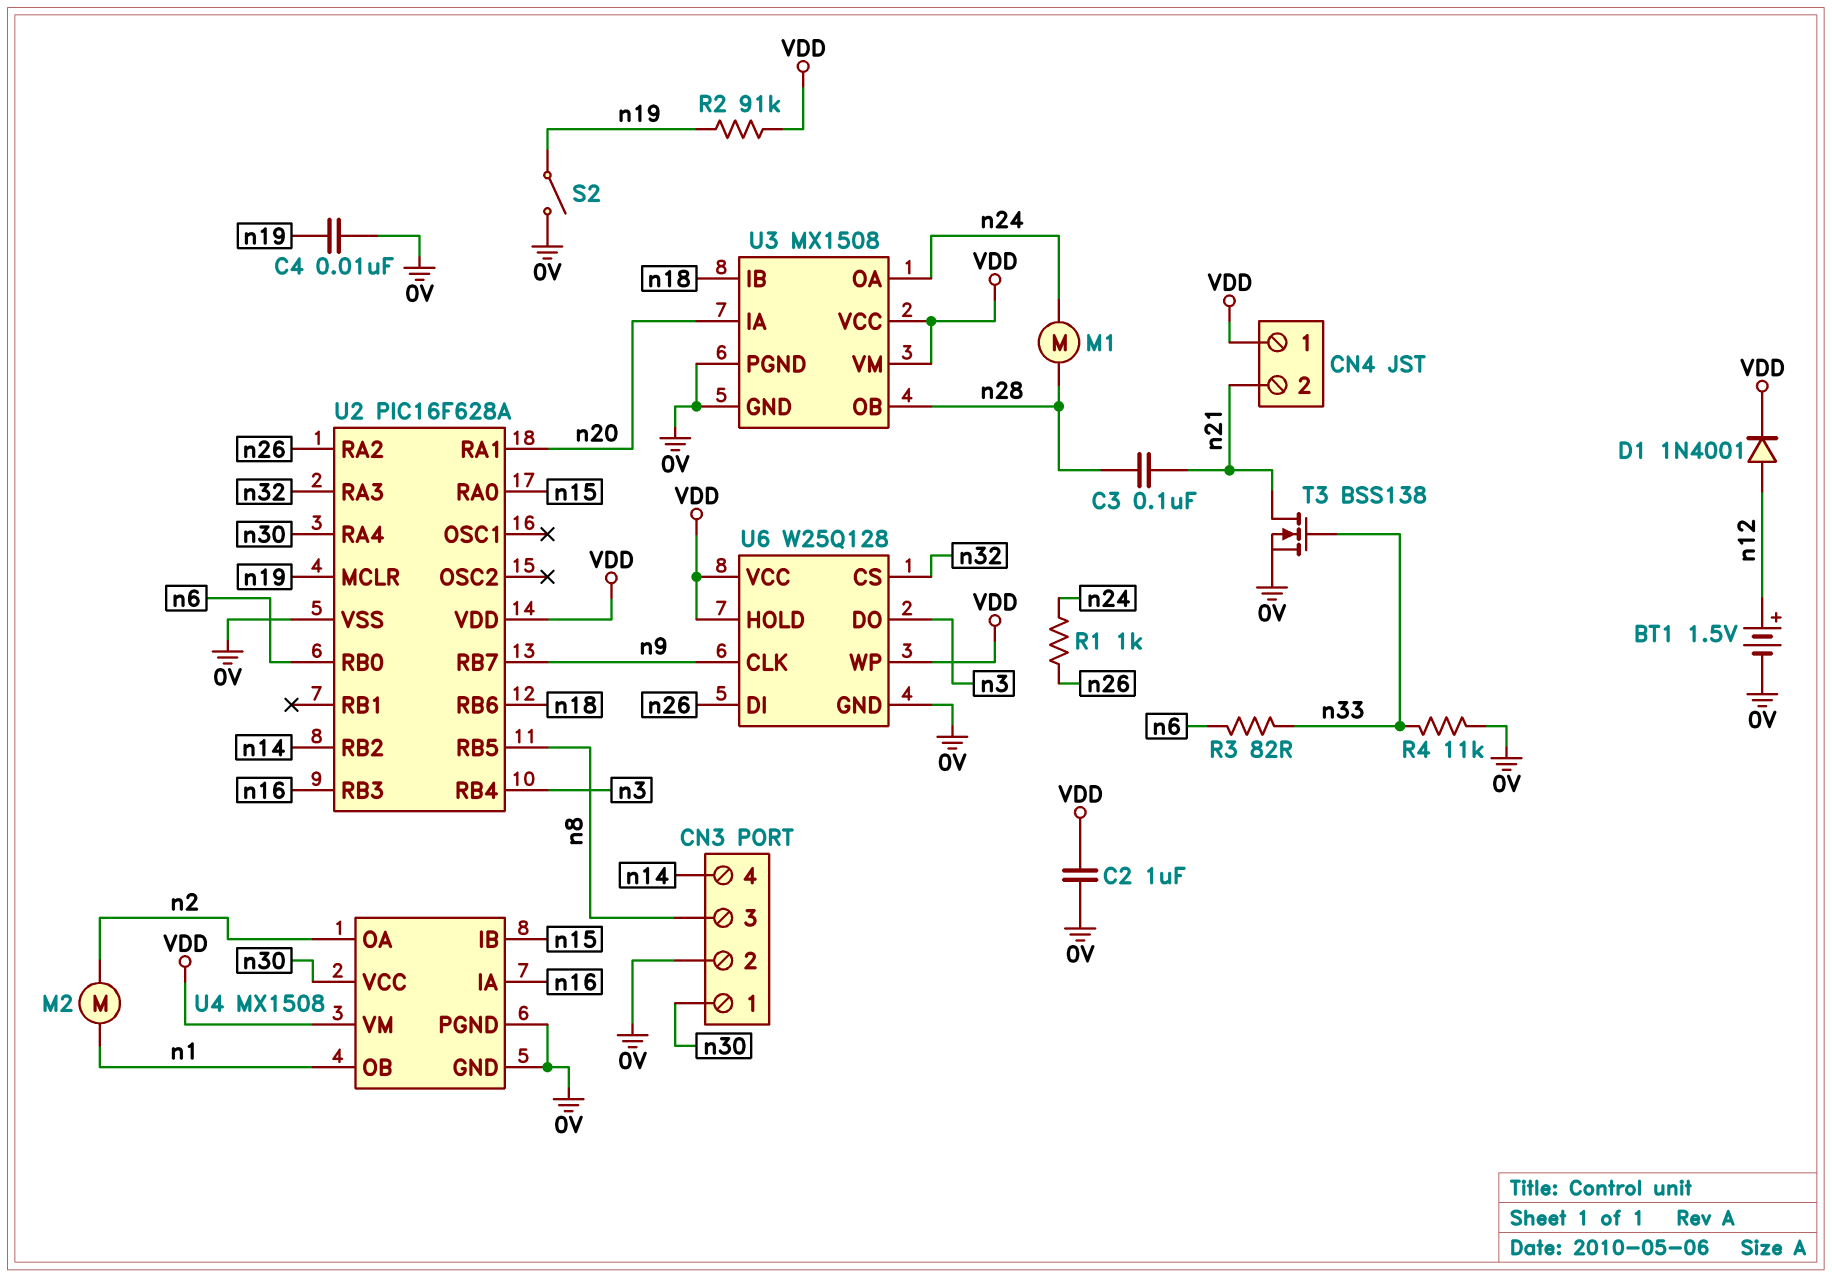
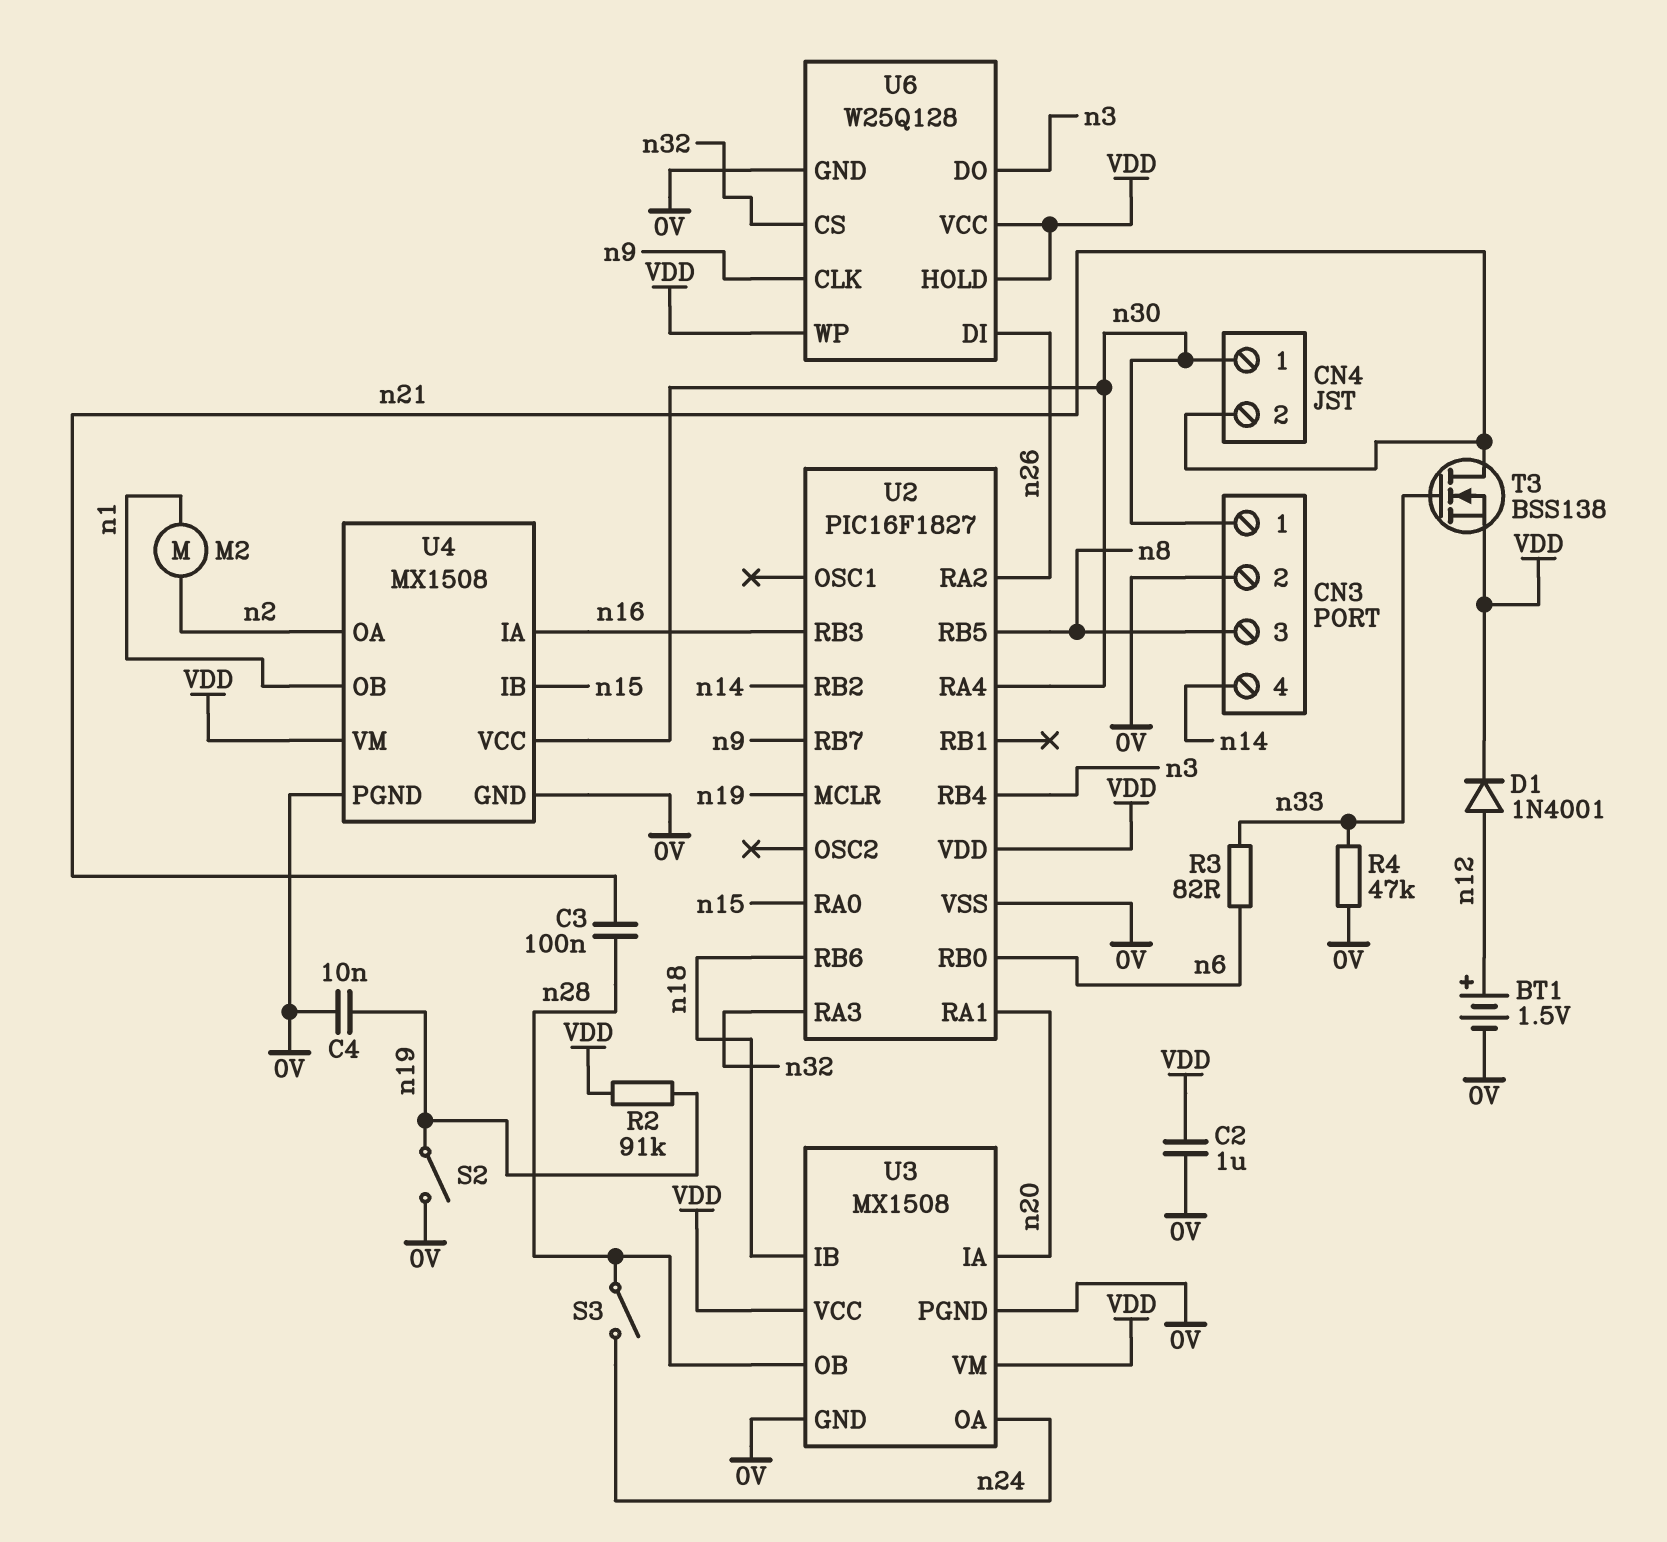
CN4 pin 1: VDD -> n30
M1: motor (n24, n28) -> none
R1: 1k (n24, n26) -> none
R4: 11k (0V, n33) -> 47k (0V, n33)
S3: none -> switch (n24, n28)
T3: NMOS BSS138 (G n33, D n21, S 0V) -> NMOS BSS138 (G n33, D n21, S VDD)
U2: PIC16F628A -> PIC16F1827

